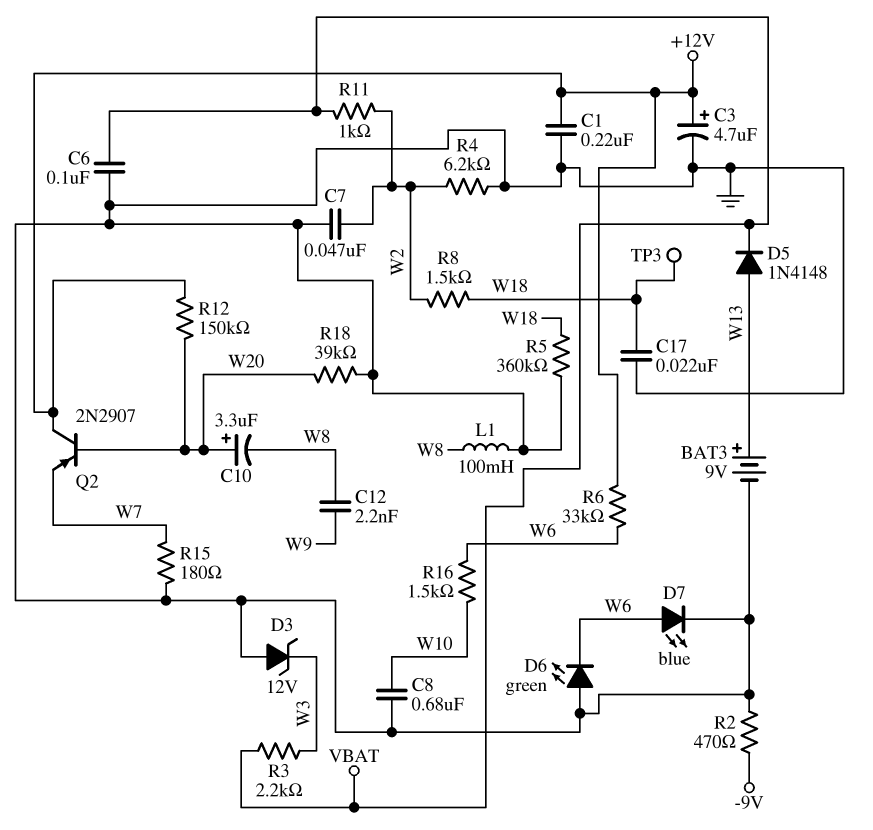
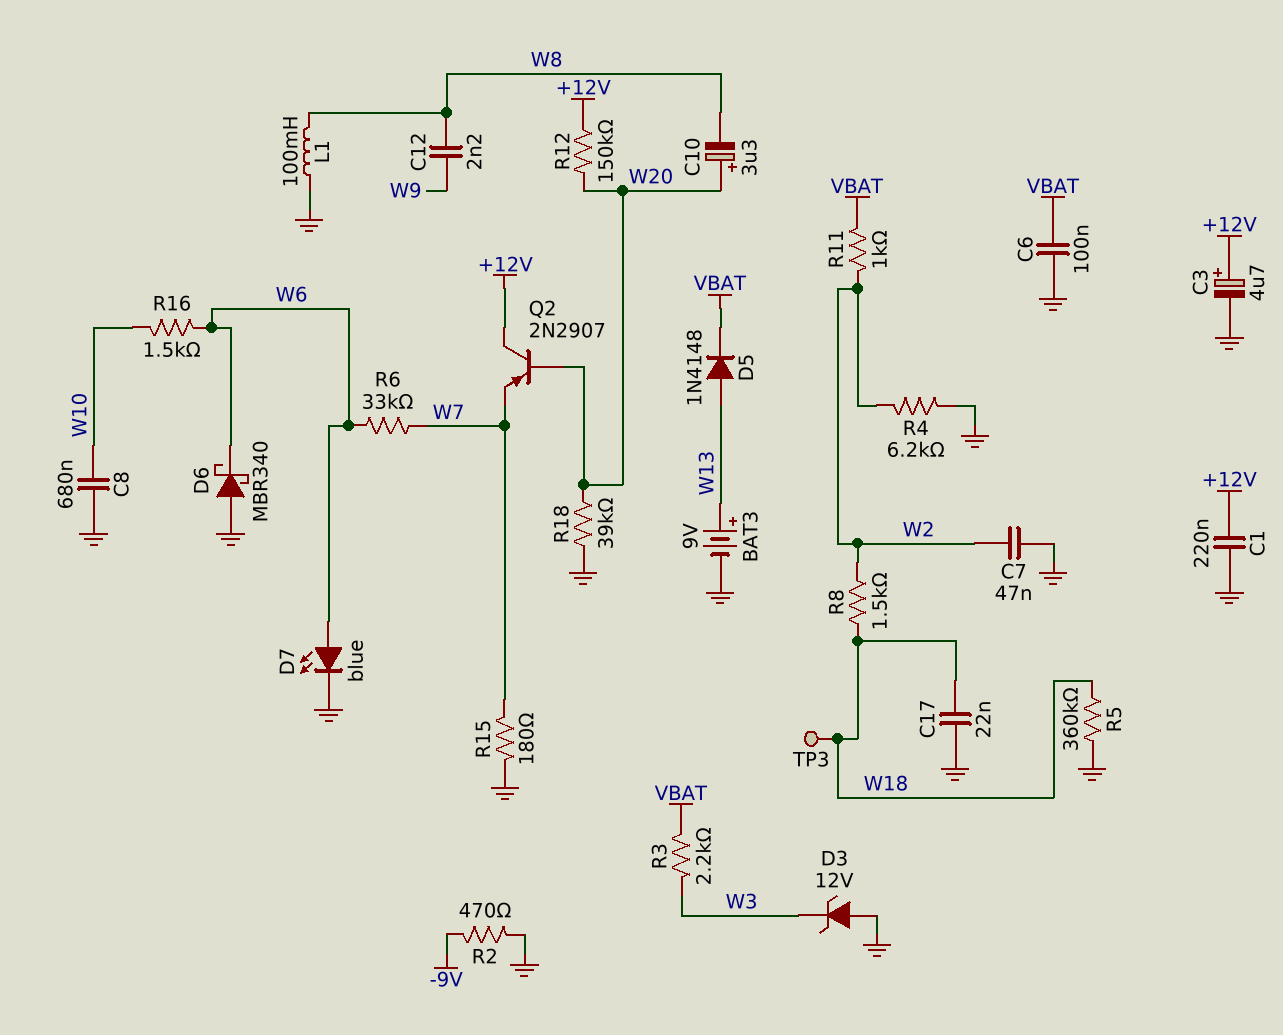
D6: LED green (A GND, K W6) -> schottky MBR340 (A GND, K W6)
R6: 33k (+12V, W6) -> 33k (W6, W7)

